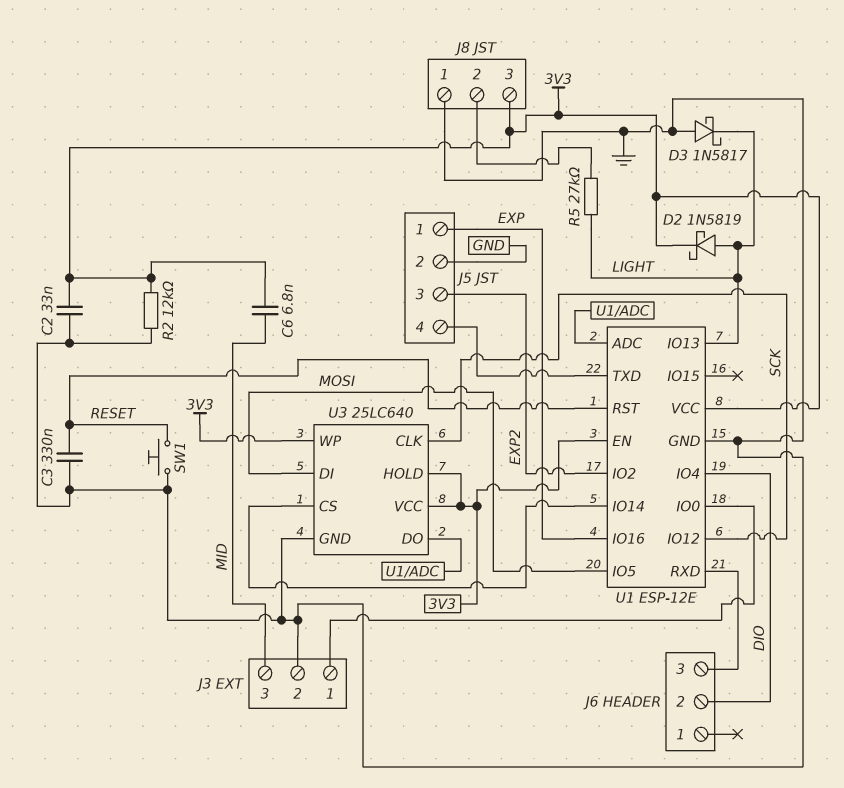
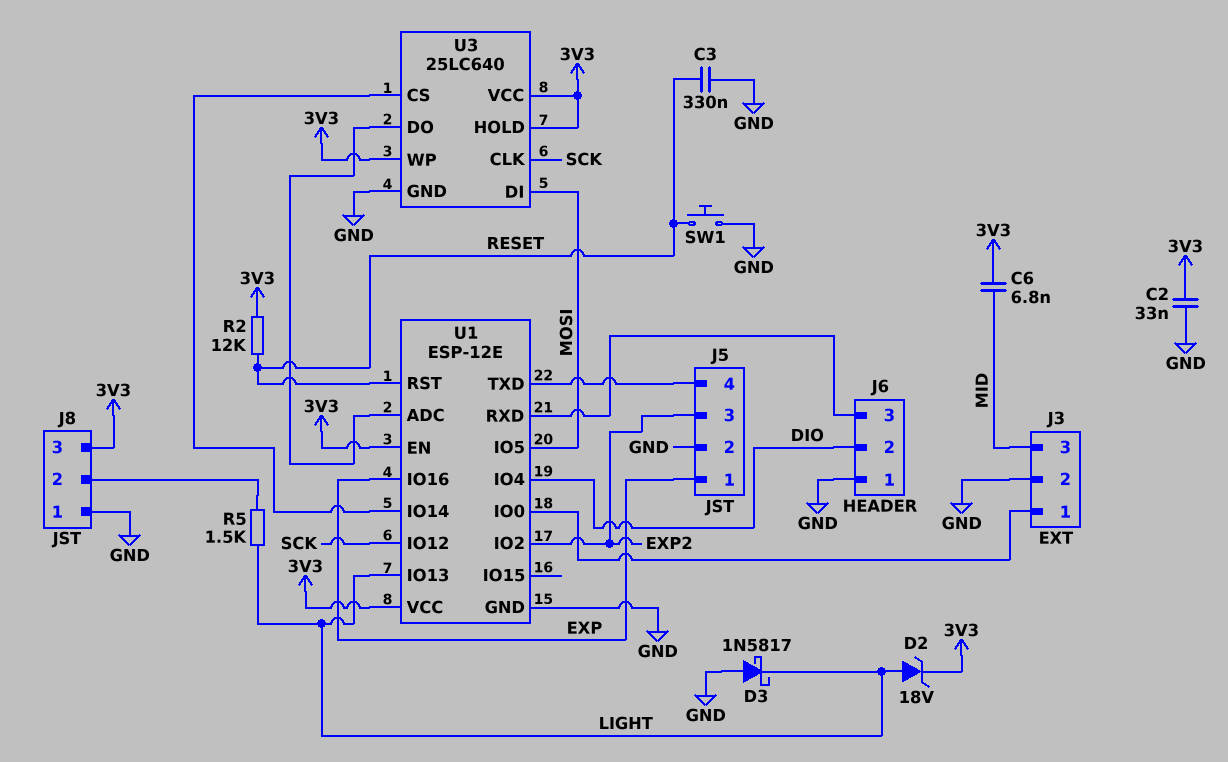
D2: schottky 1N5819 (A LIGHT, K 3V3) -> zener 18V (A LIGHT, K 3V3)
J6 pin 1: none -> GND
R2: 12k (3V3, GND) -> 12k (3V3, RESET)
R5: 27k (J8/2, LIGHT) -> 1.5k (J8/2, LIGHT)

